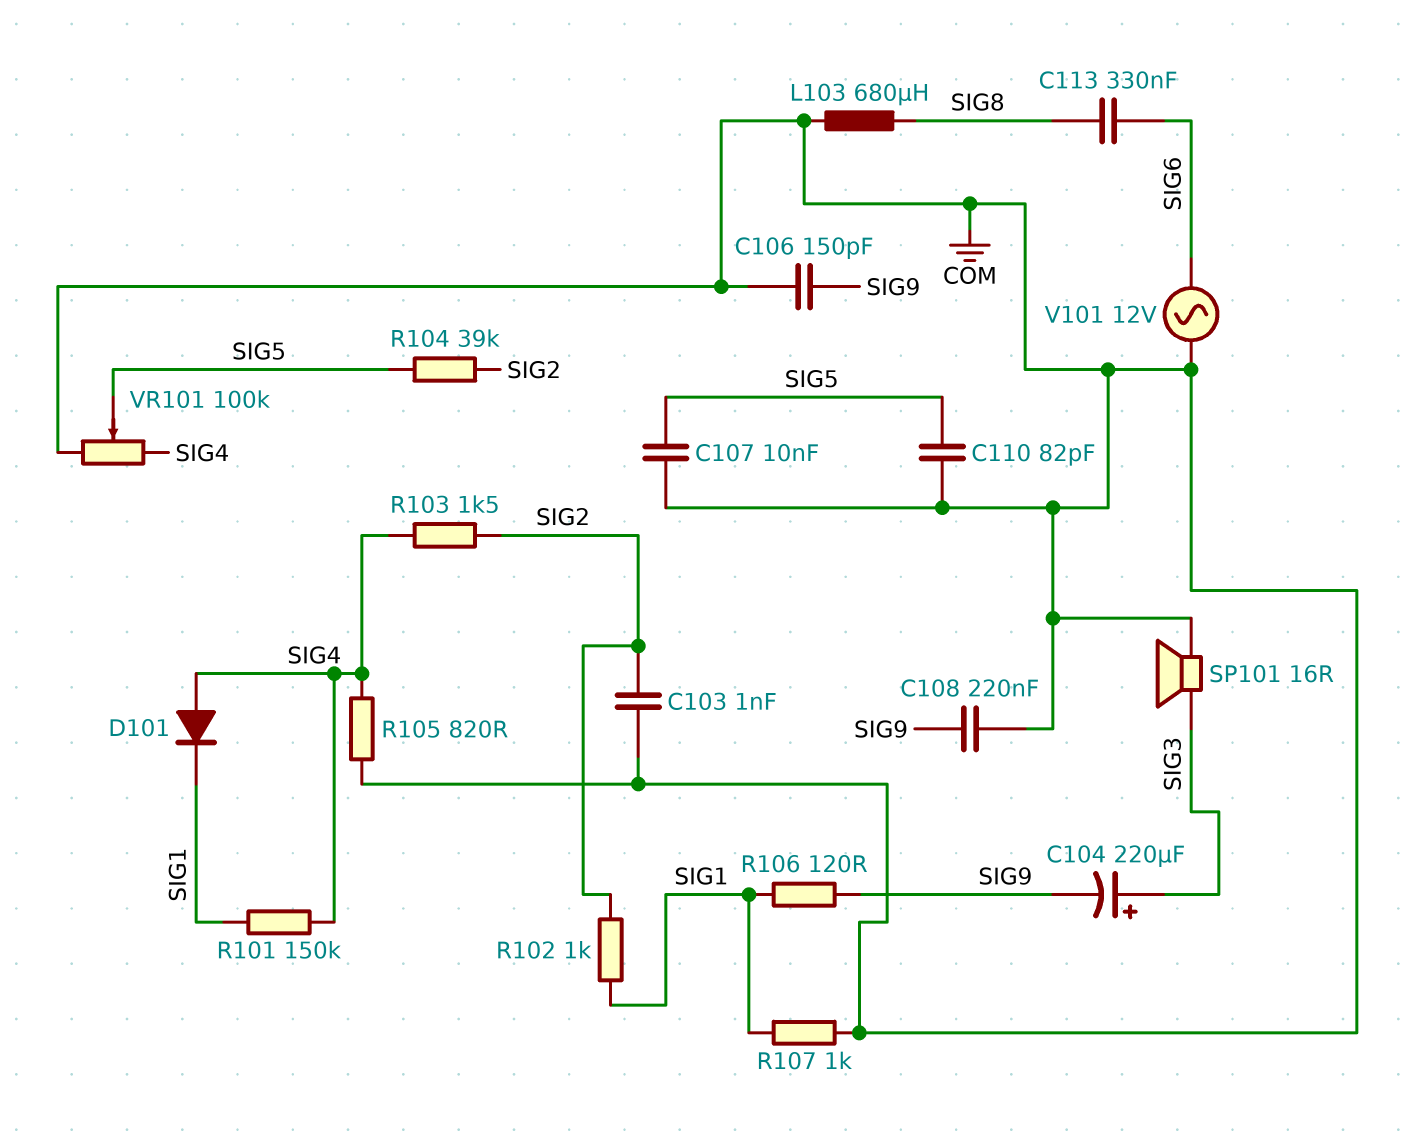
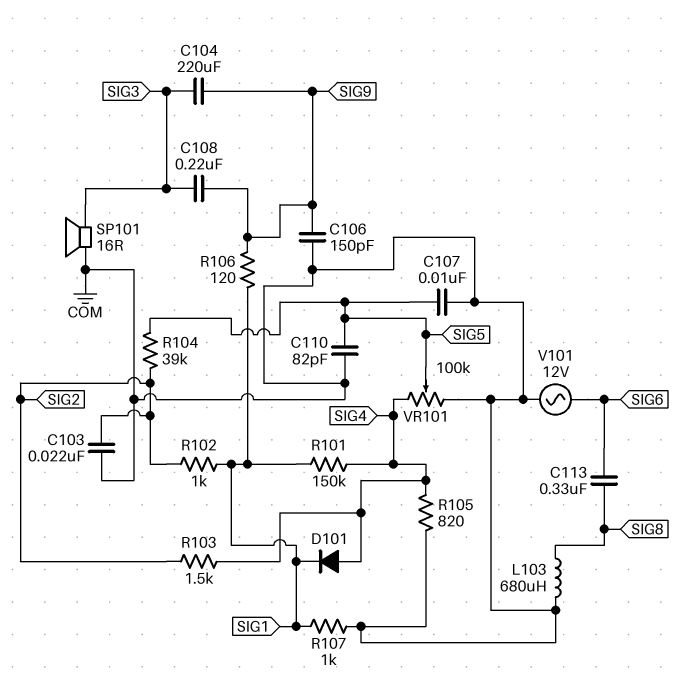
C103: 1nF (COM, SIG2) -> 22nF (COM, SIG2)
C104: 220uF (plus SIG3, minus SIG9) -> 220uF (SIG3, SIG9)
C108: 220nF (COM, SIG9) -> 220nF (SIG3, SIG9)

